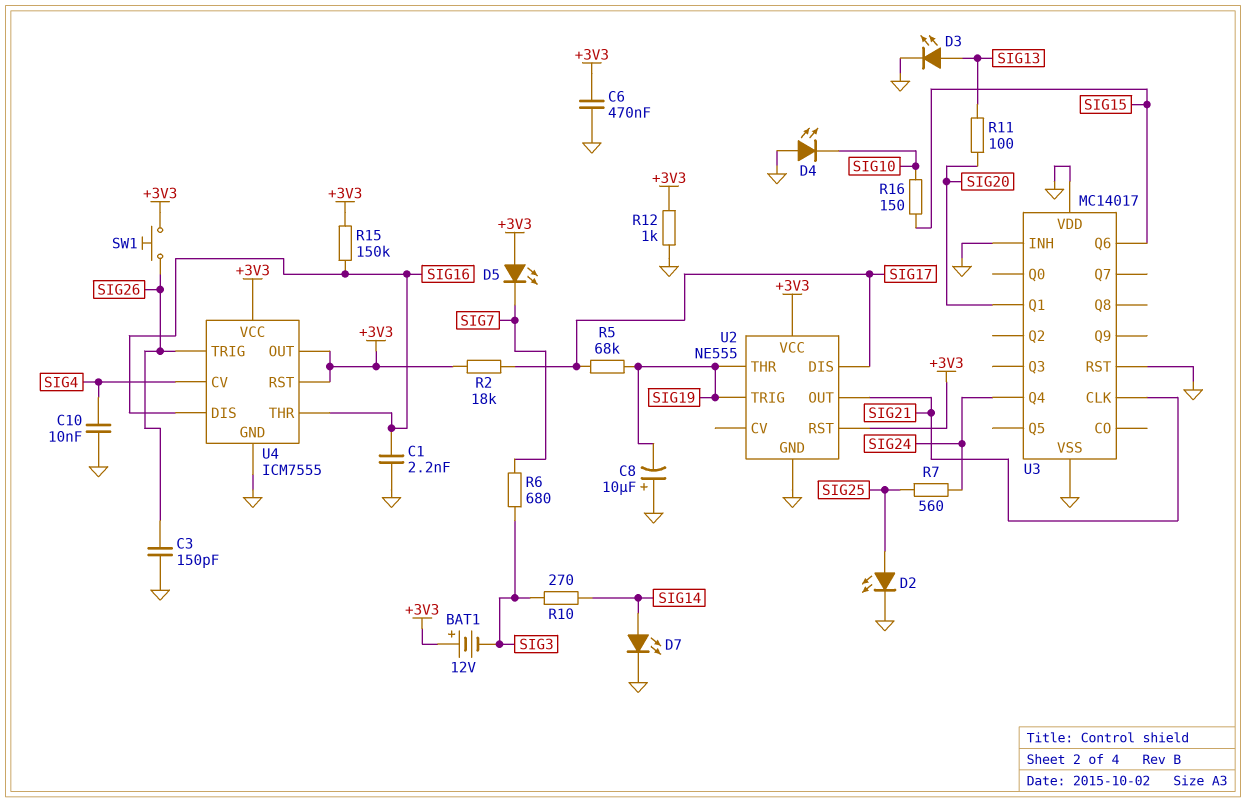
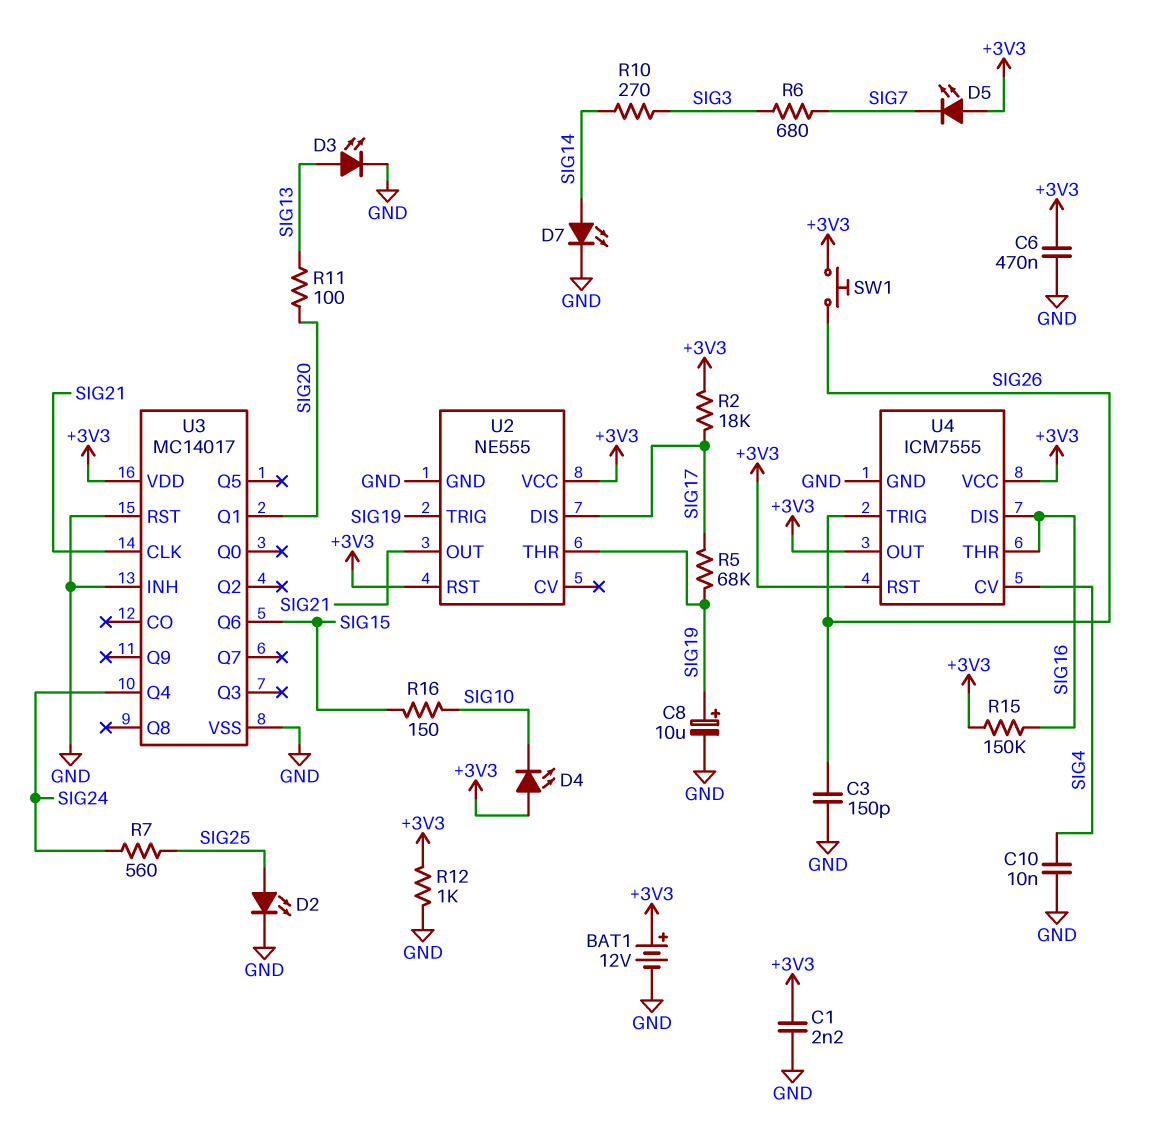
BAT1: 12V (plus +3V3, minus SIG3) -> 12V (plus +3V3, minus GND)
C1: 2.2nF (GND, SIG16) -> 2.2nF (+3V3, GND)
C8: 10uF (plus GND, minus SIG19) -> 10uF (plus SIG19, minus GND)
D4: LED (A GND, K SIG10) -> LED (A +3V3, K SIG10)
U3 pin VDD: GND -> +3V3

